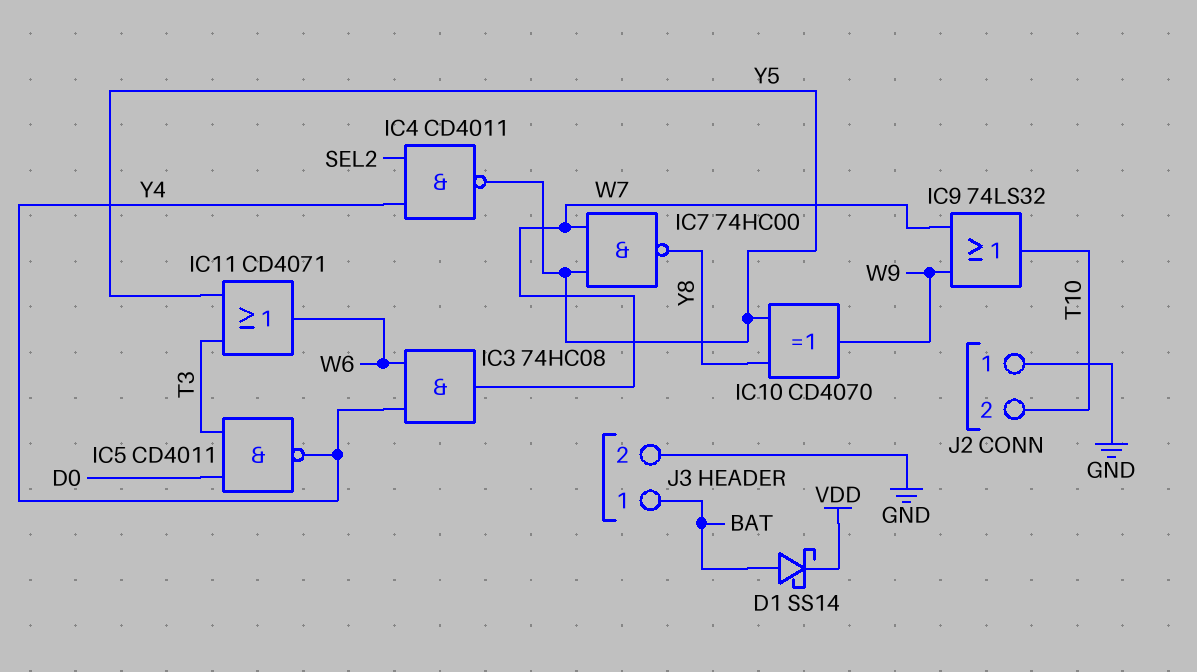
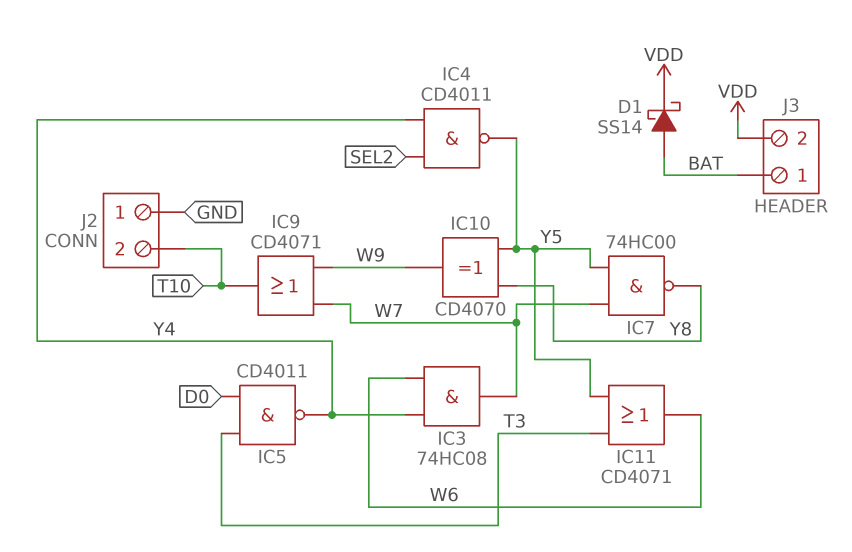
IC9: OR 74LS32 (in W7, in W9, out T10) -> OR CD4071 (in W7, in W9, out T10)
J3 pin 2: GND -> VDD

